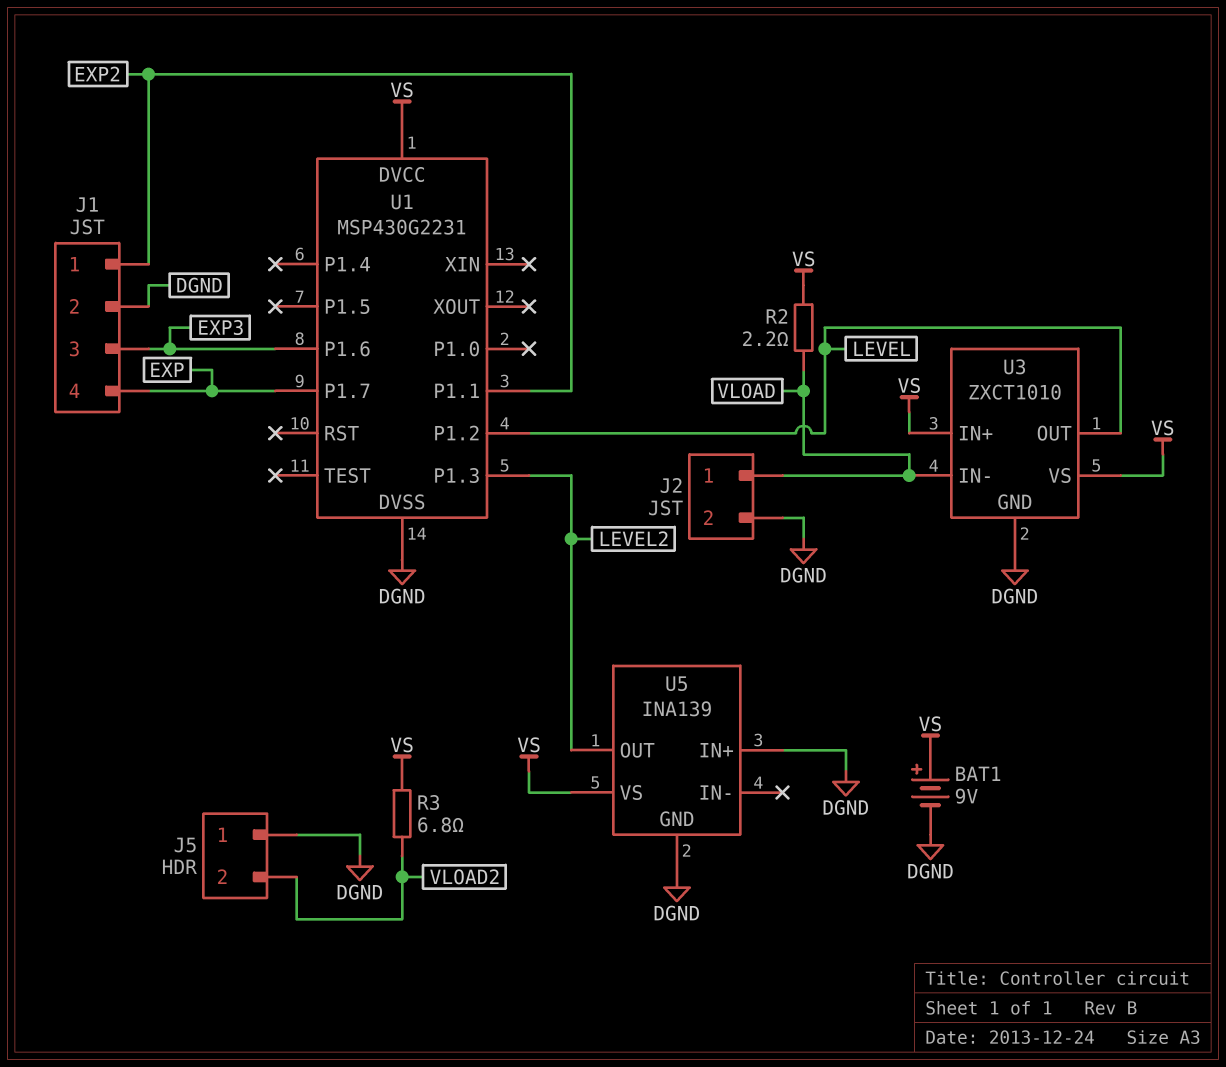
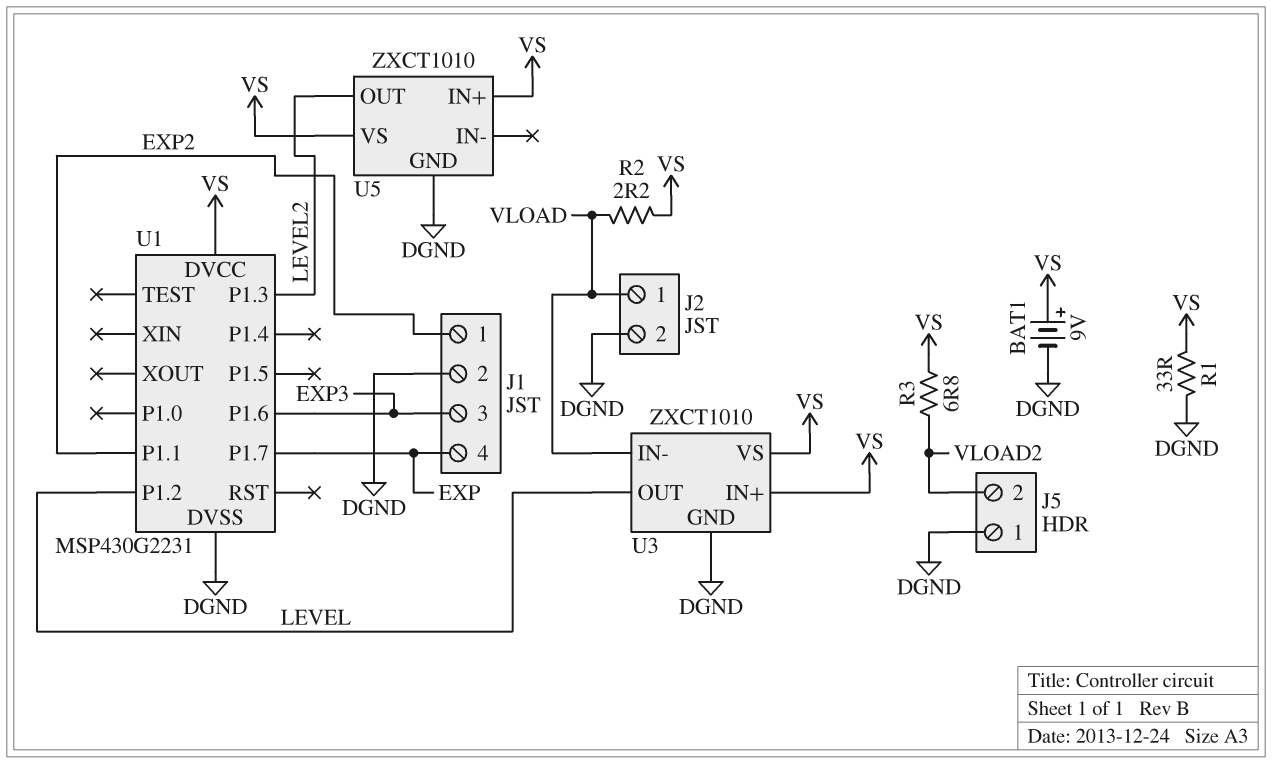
R1: none -> 33 (DGND, VS)
U5: INA139 -> ZXCT1010
U5 pin IN+: DGND -> VS

